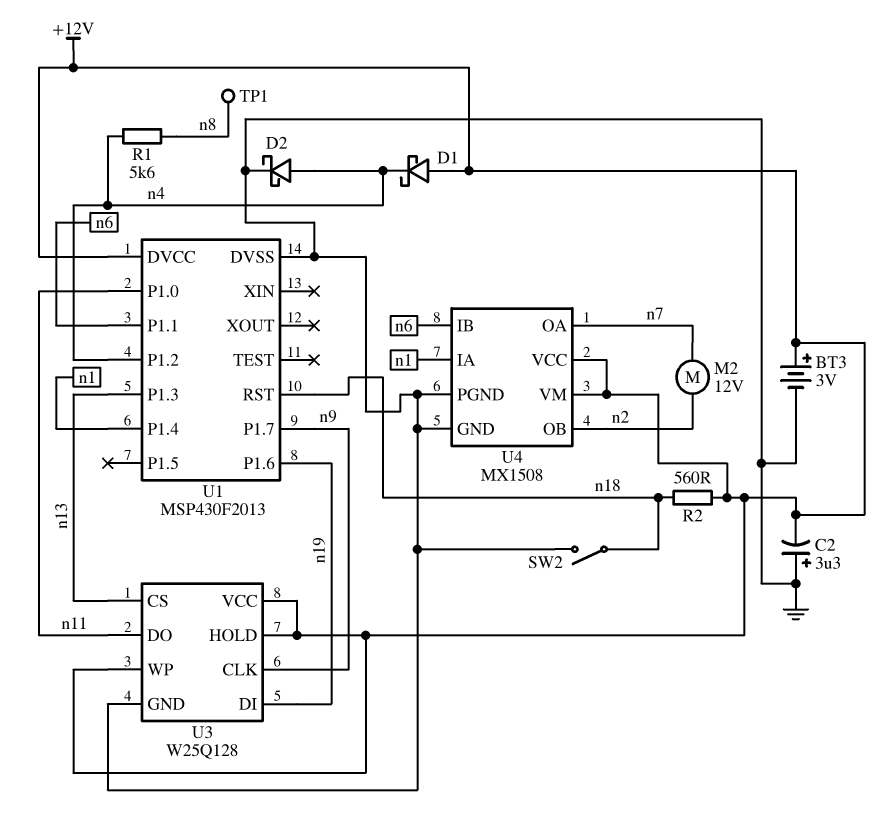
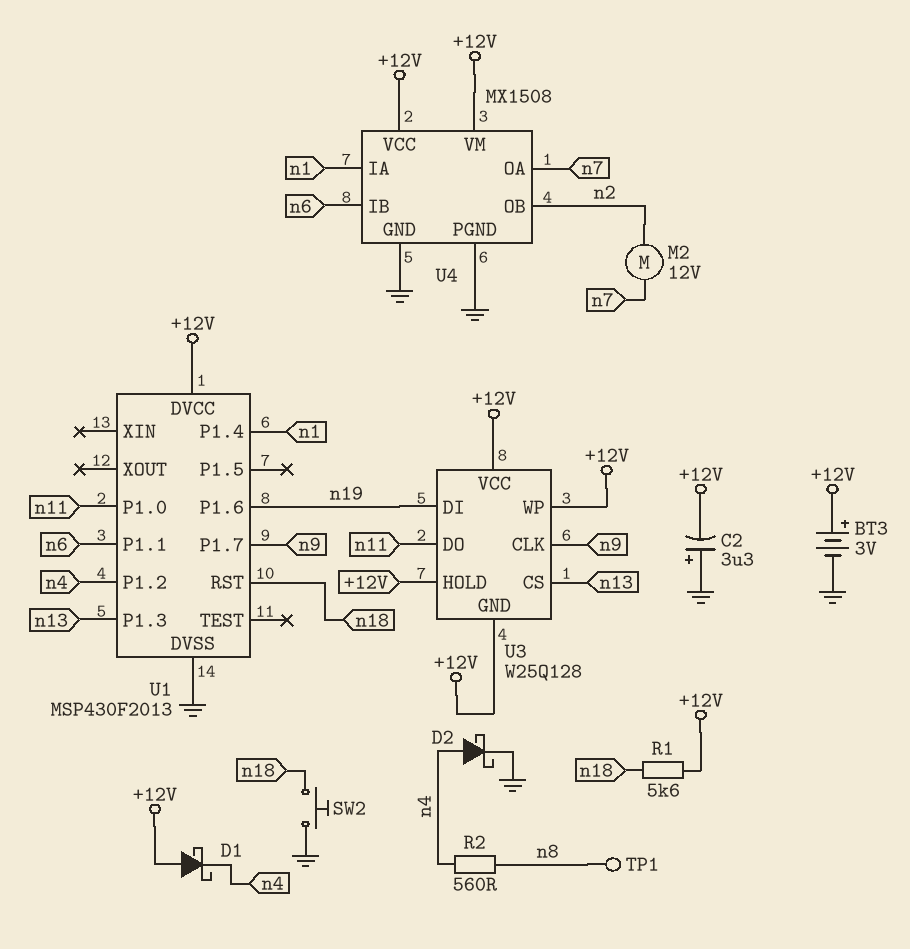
R1: 5.6k (n4, n8) -> 5.6k (+12V, n18)
R2: 560 (+12V, n18) -> 560 (n4, n8)
SW2: switch (GND, n18) -> button (GND, n18)
U3 pin GND: GND -> +12V

